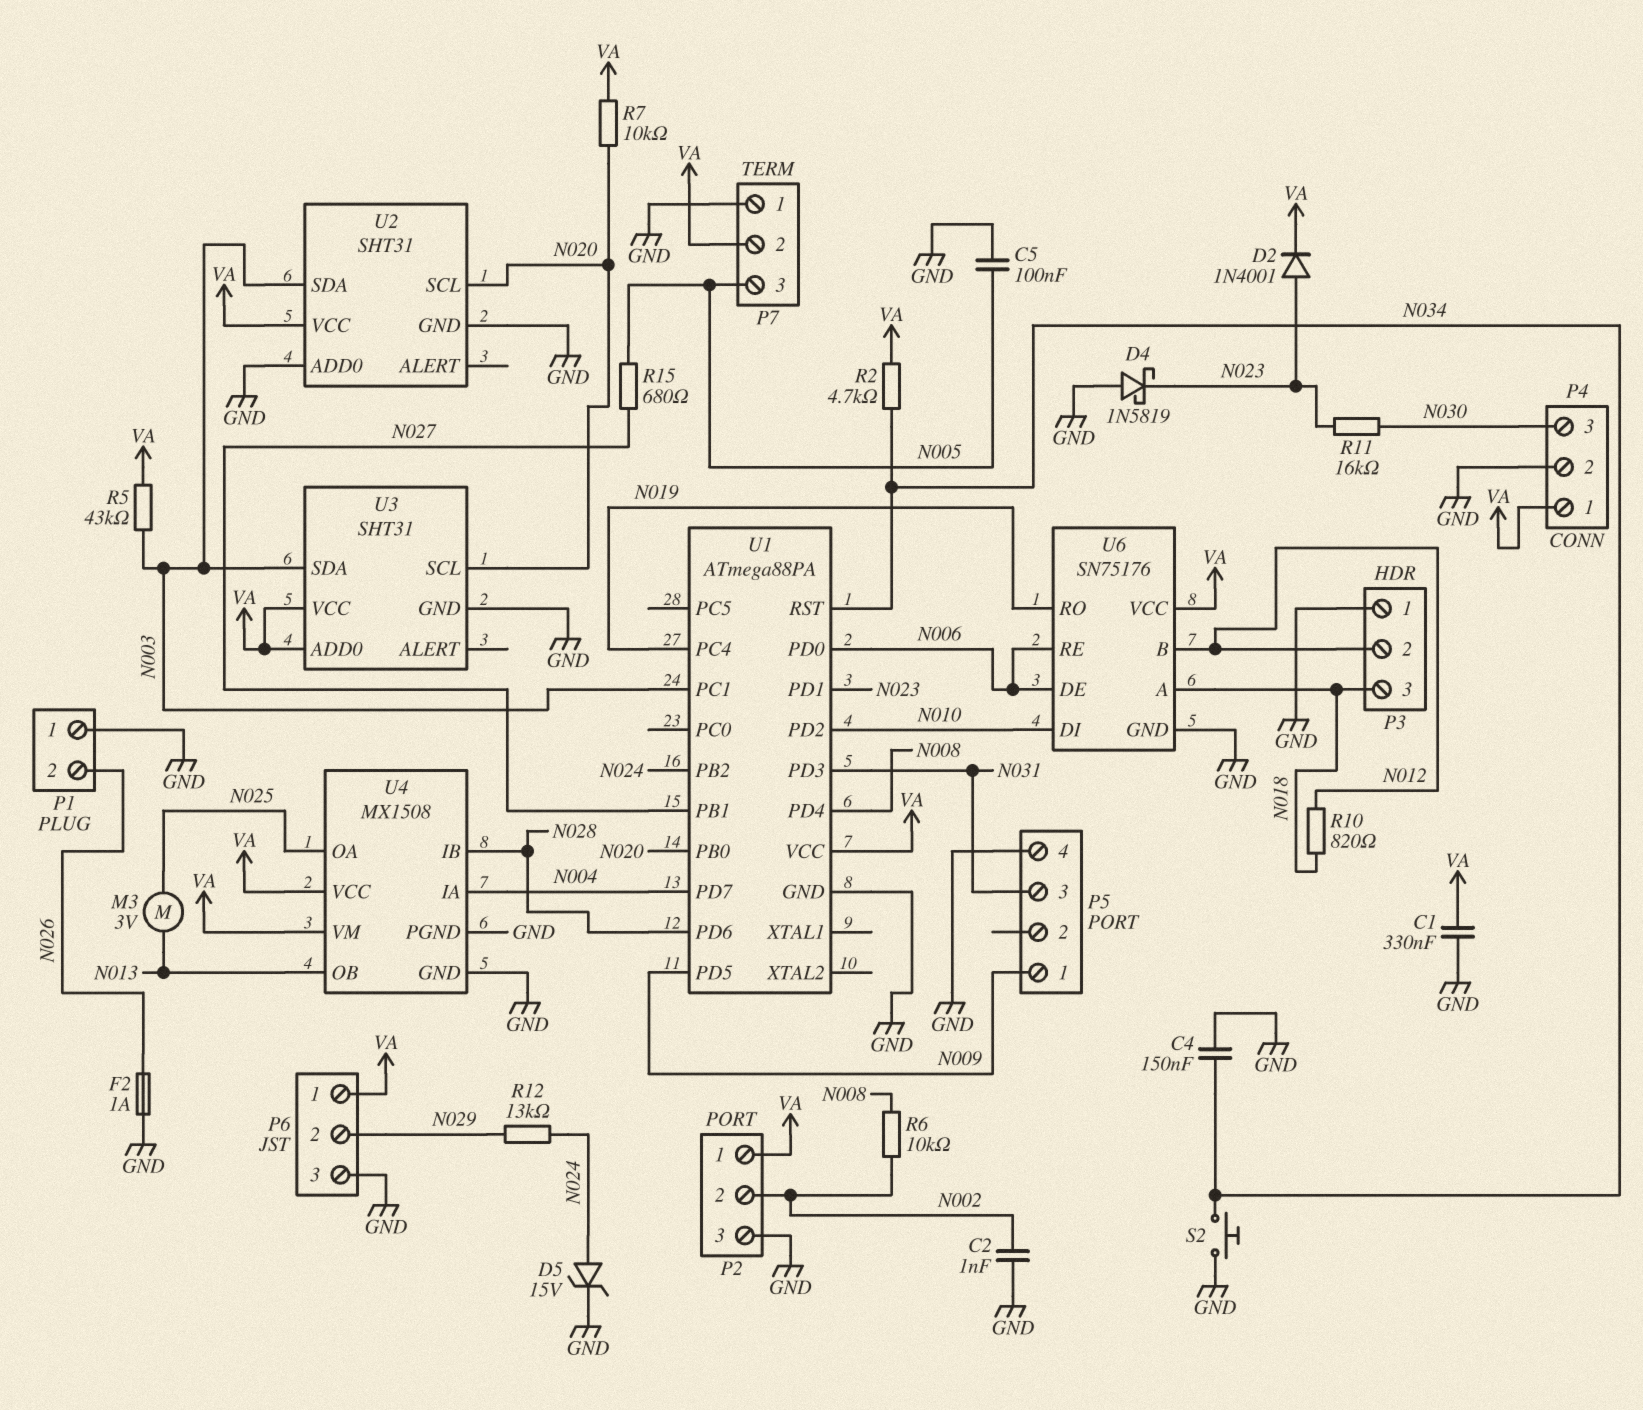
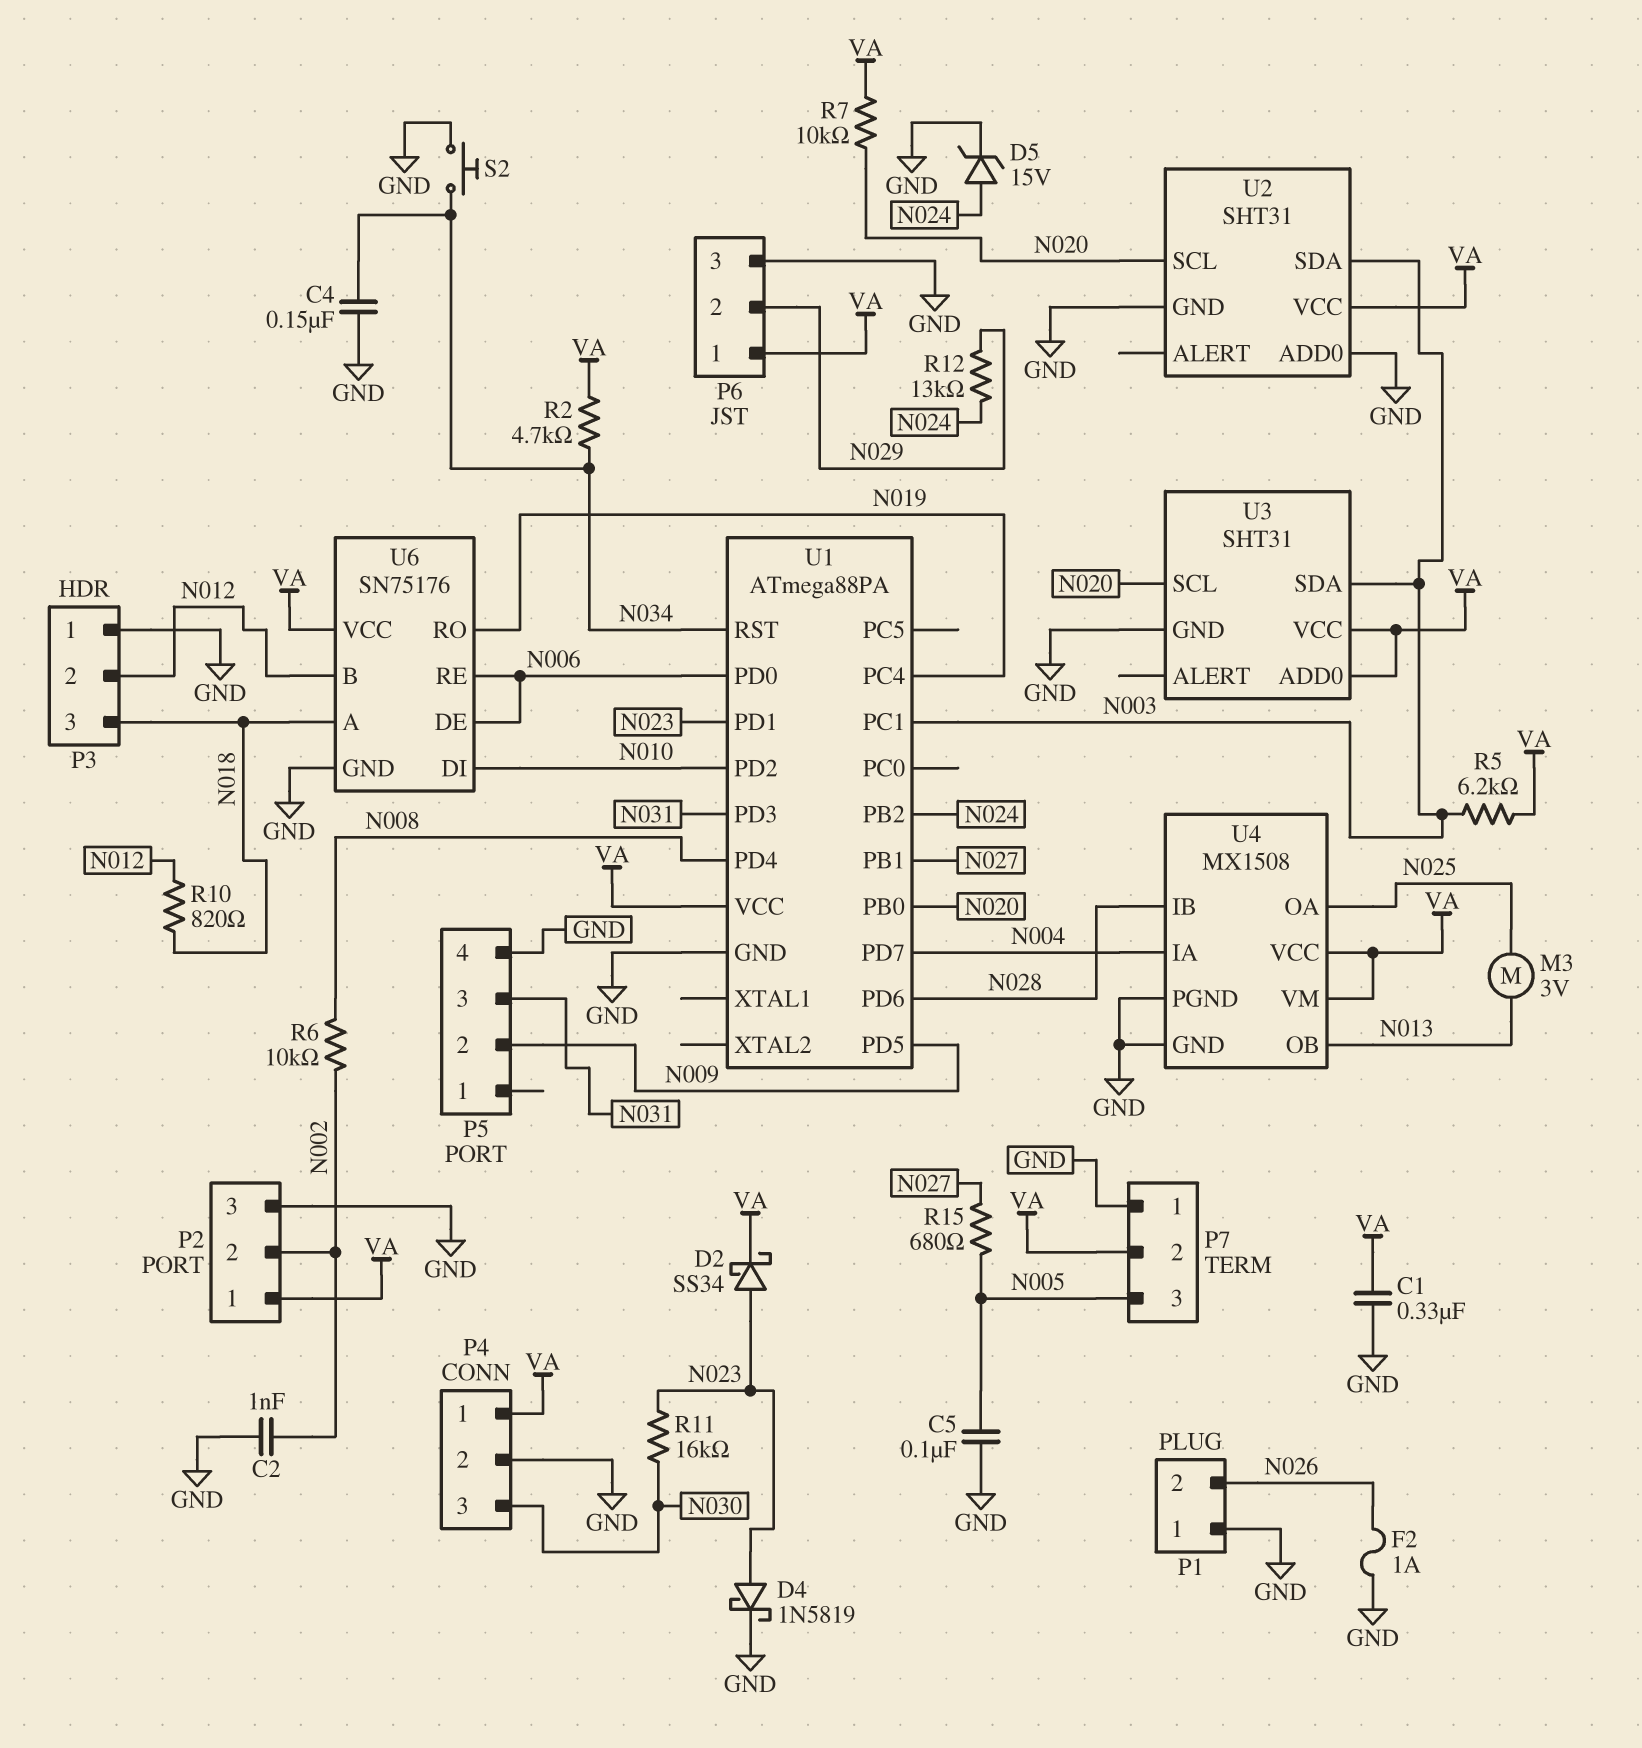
D2: diode 1N4001 (A N023, K VA) -> schottky SS34 (A N023, K VA)
D4: schottky 1N5819 (A GND, K N023) -> schottky 1N5819 (A N023, K GND)
P5 pin 1: N009 -> none
P5 pin 2: none -> N009
R5: 43k (N003, VA) -> 6.2k (N003, VA)

